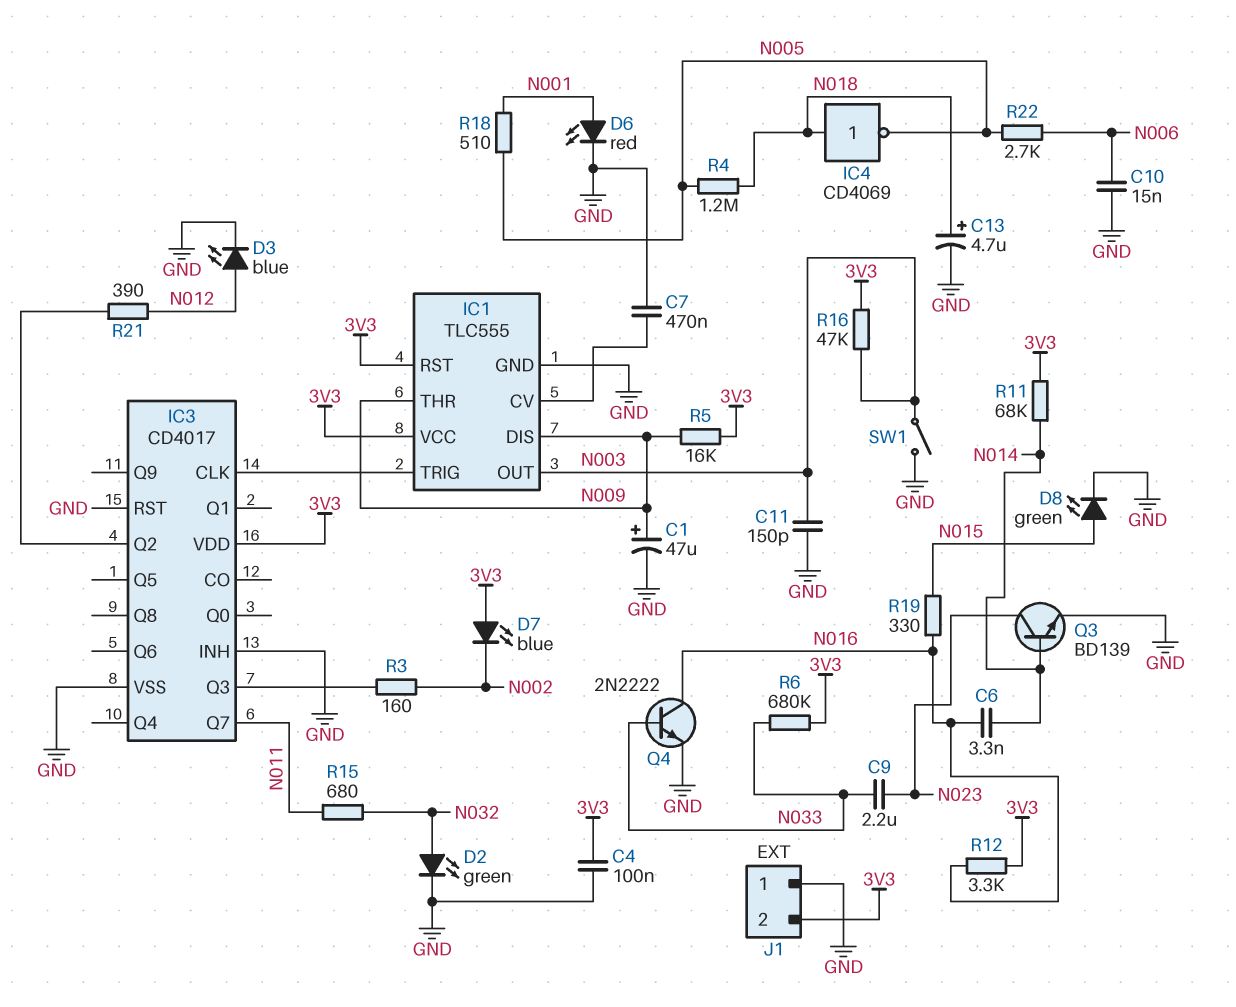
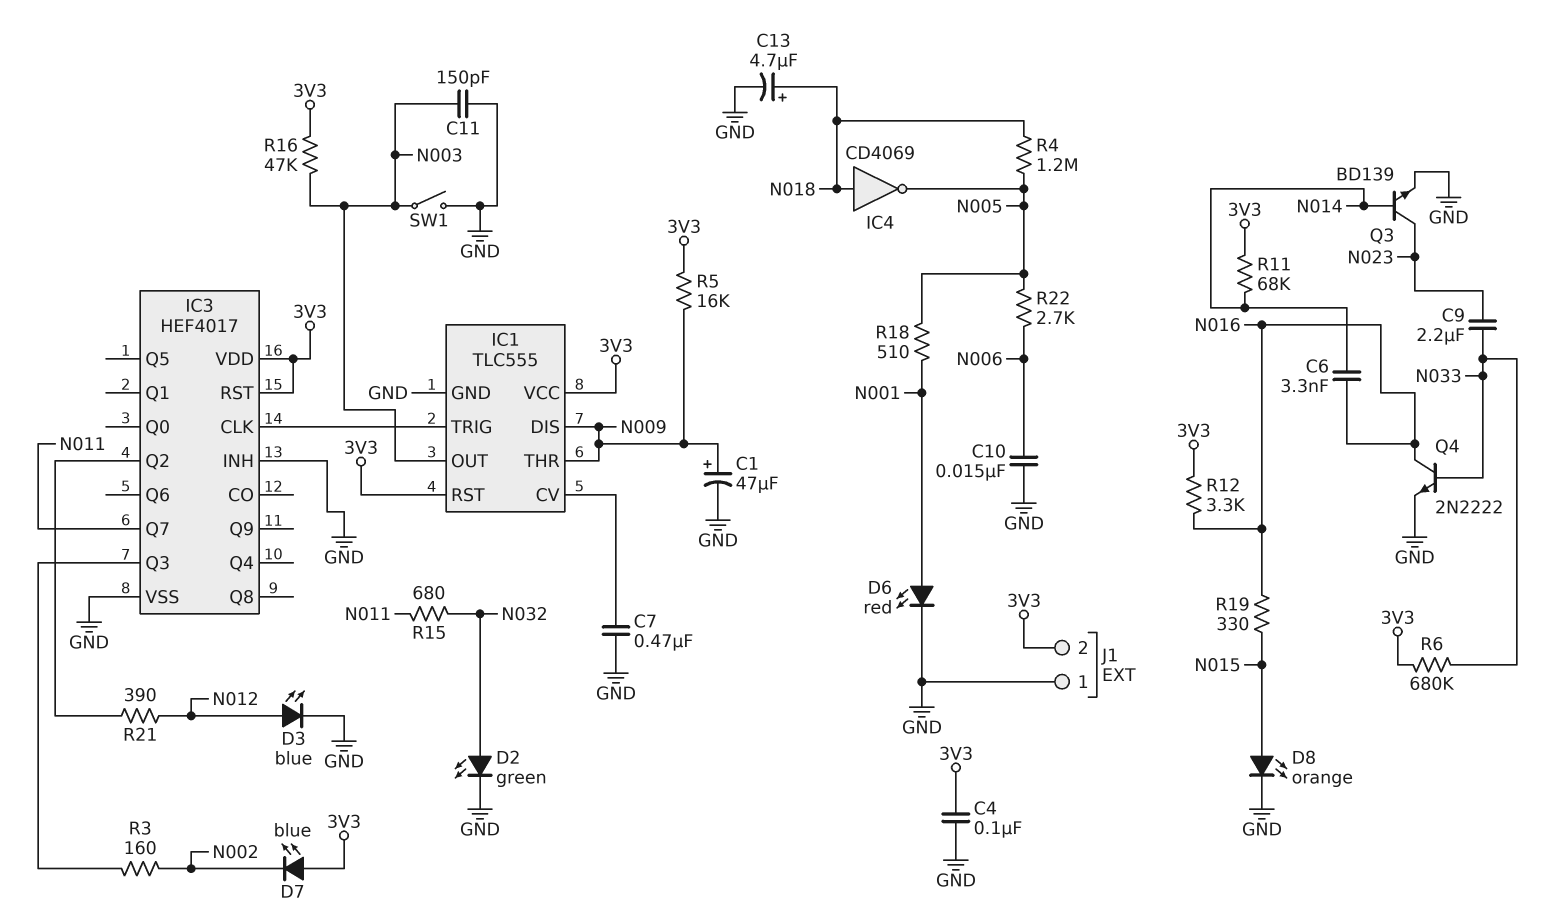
D8: LED green (A N015, K GND) -> LED orange (A N015, K GND)
IC3: CD4017 -> HEF4017
IC3 pin RST: GND -> 3V3

